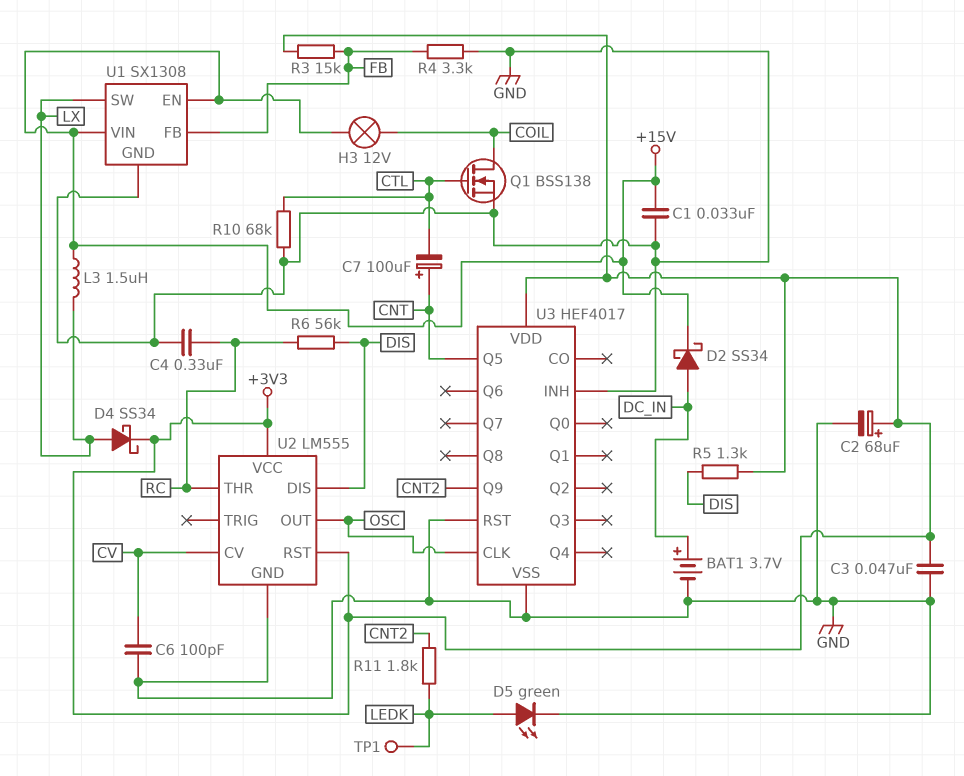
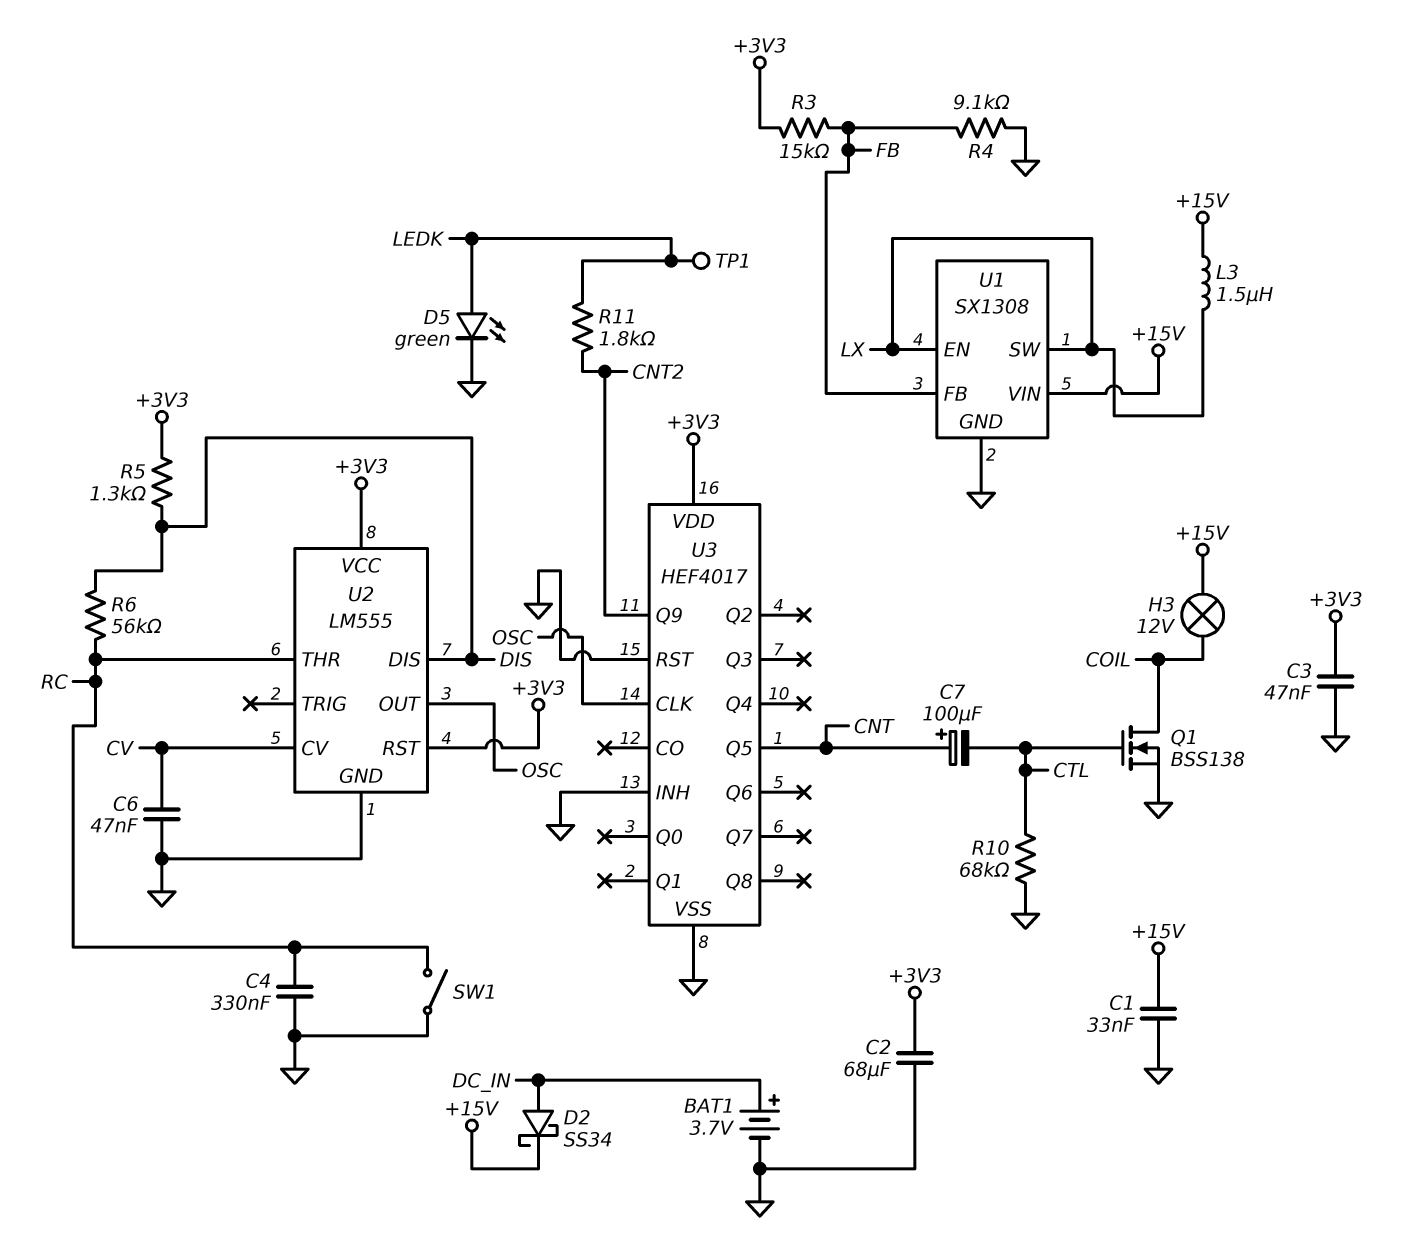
C2: 68uF (plus +3V3, minus GND) -> 68uF (+3V3, GND)
C6: 100pF (CV, GND) -> 47nF (CV, GND)
D4: schottky SS34 (A LX, K +3V3) -> none
R4: 3.3k (FB, GND) -> 9.1k (FB, GND)
SW1: none -> switch (GND, RC)
U1 pin EN: +15V -> LX

